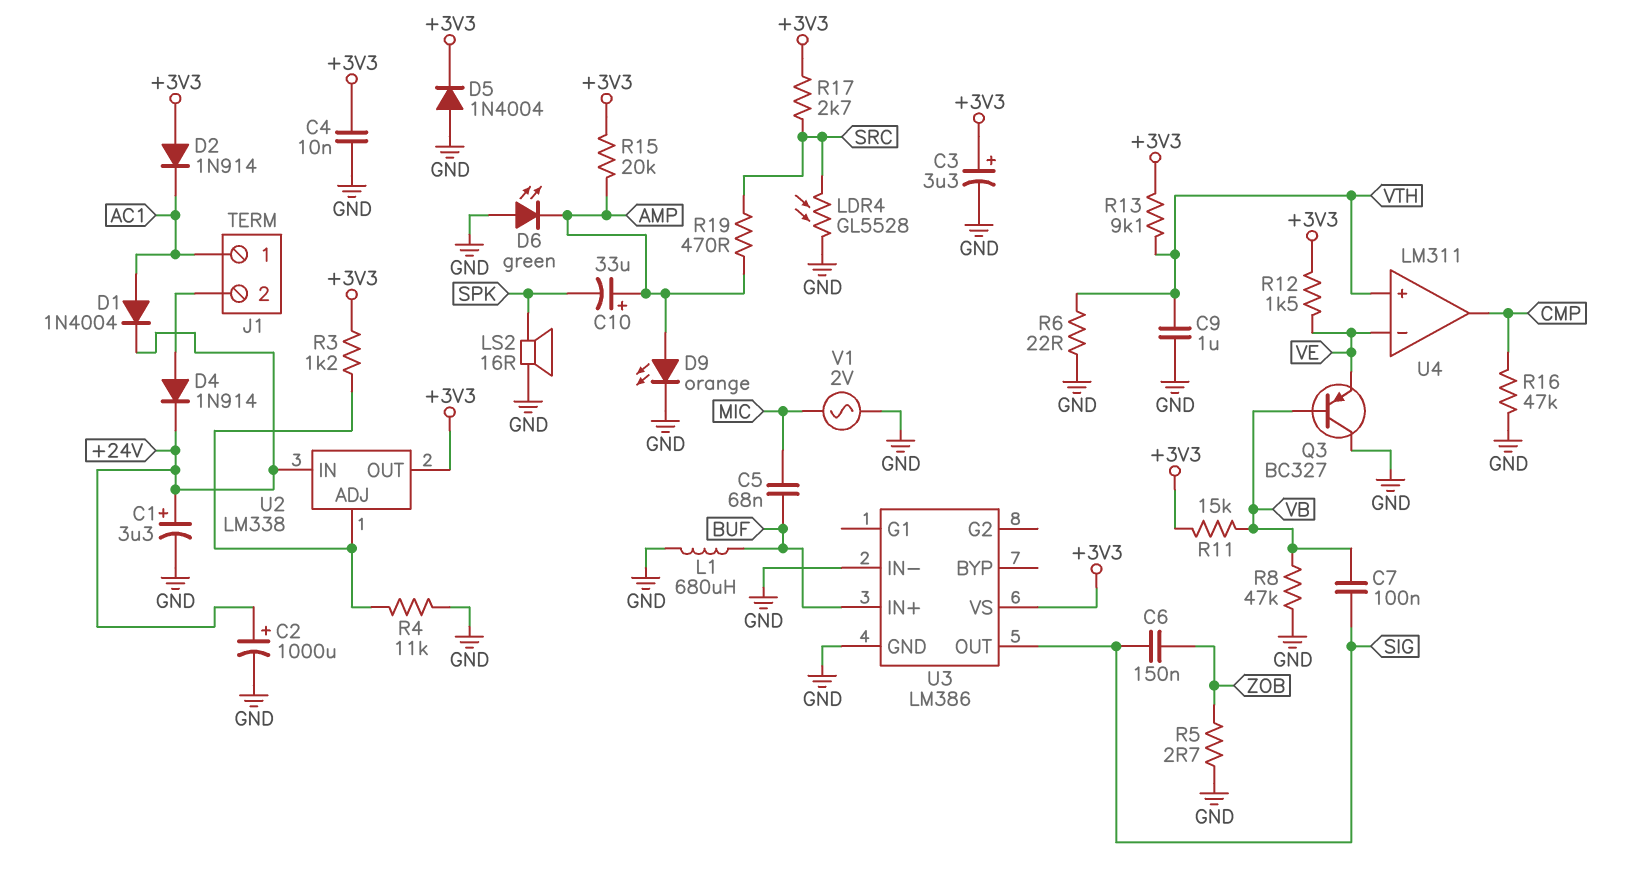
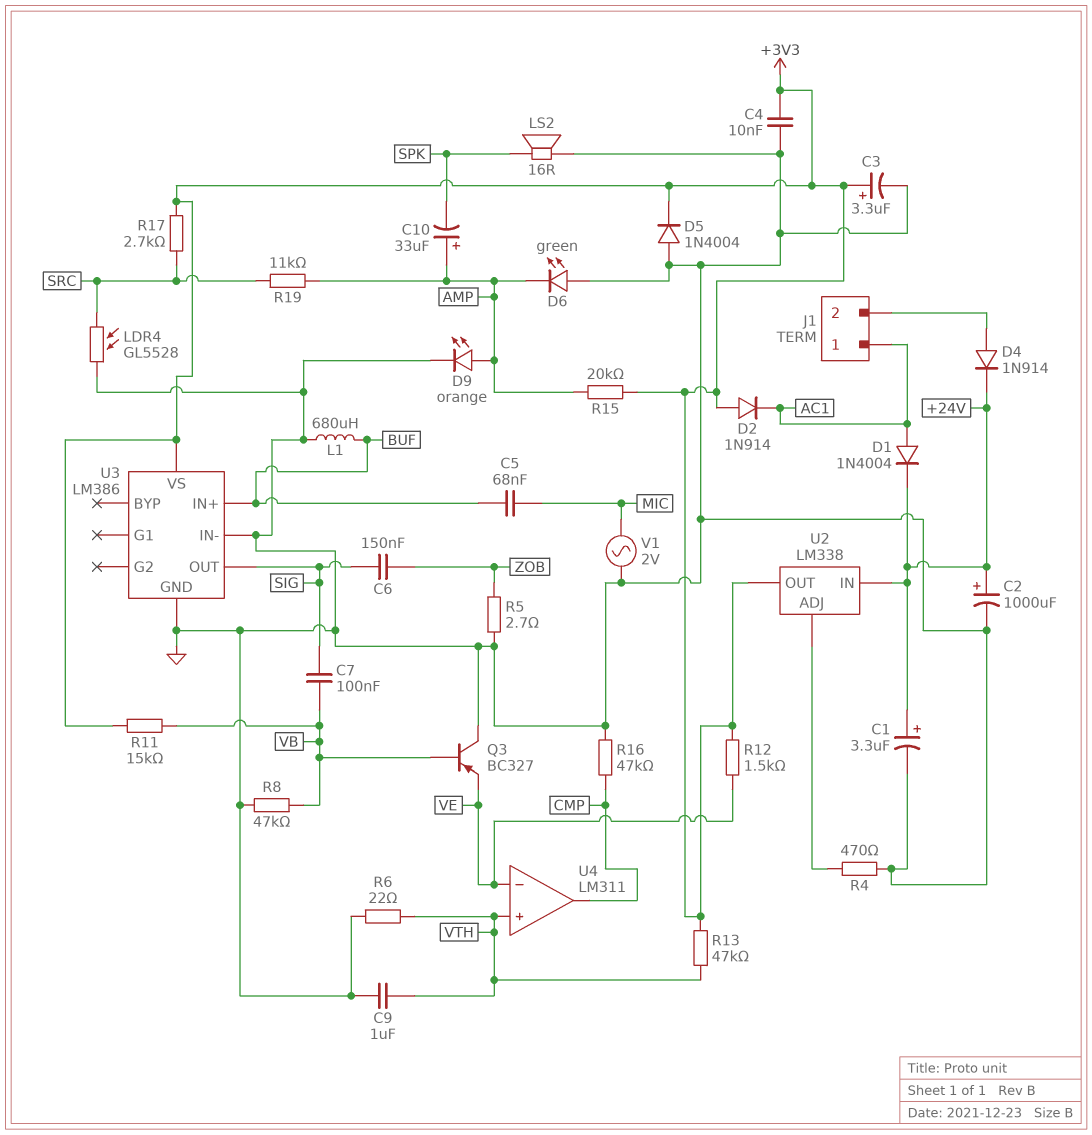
R3: 1.2k (+3V3, U2/ADJ) -> none
R4: 11k (GND, U2/ADJ) -> 470 (GND, U2/ADJ)
R13: 9.1k (+3V3, VTH) -> 47k (+3V3, VTH)
R19: 470 (AMP, SRC) -> 11k (AMP, SRC)

